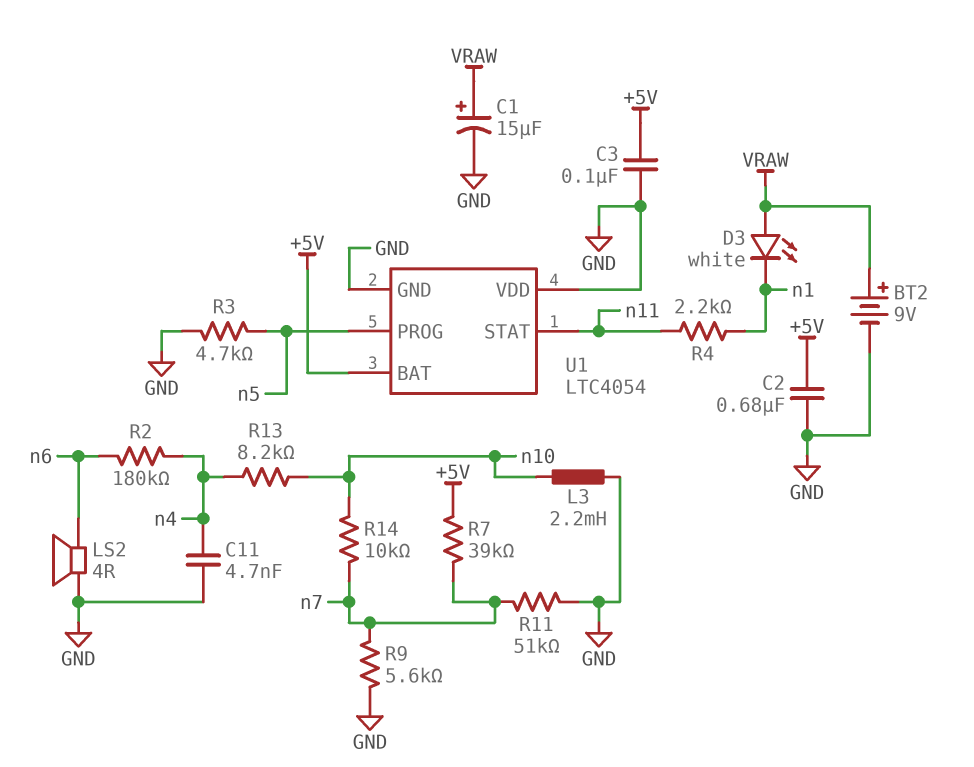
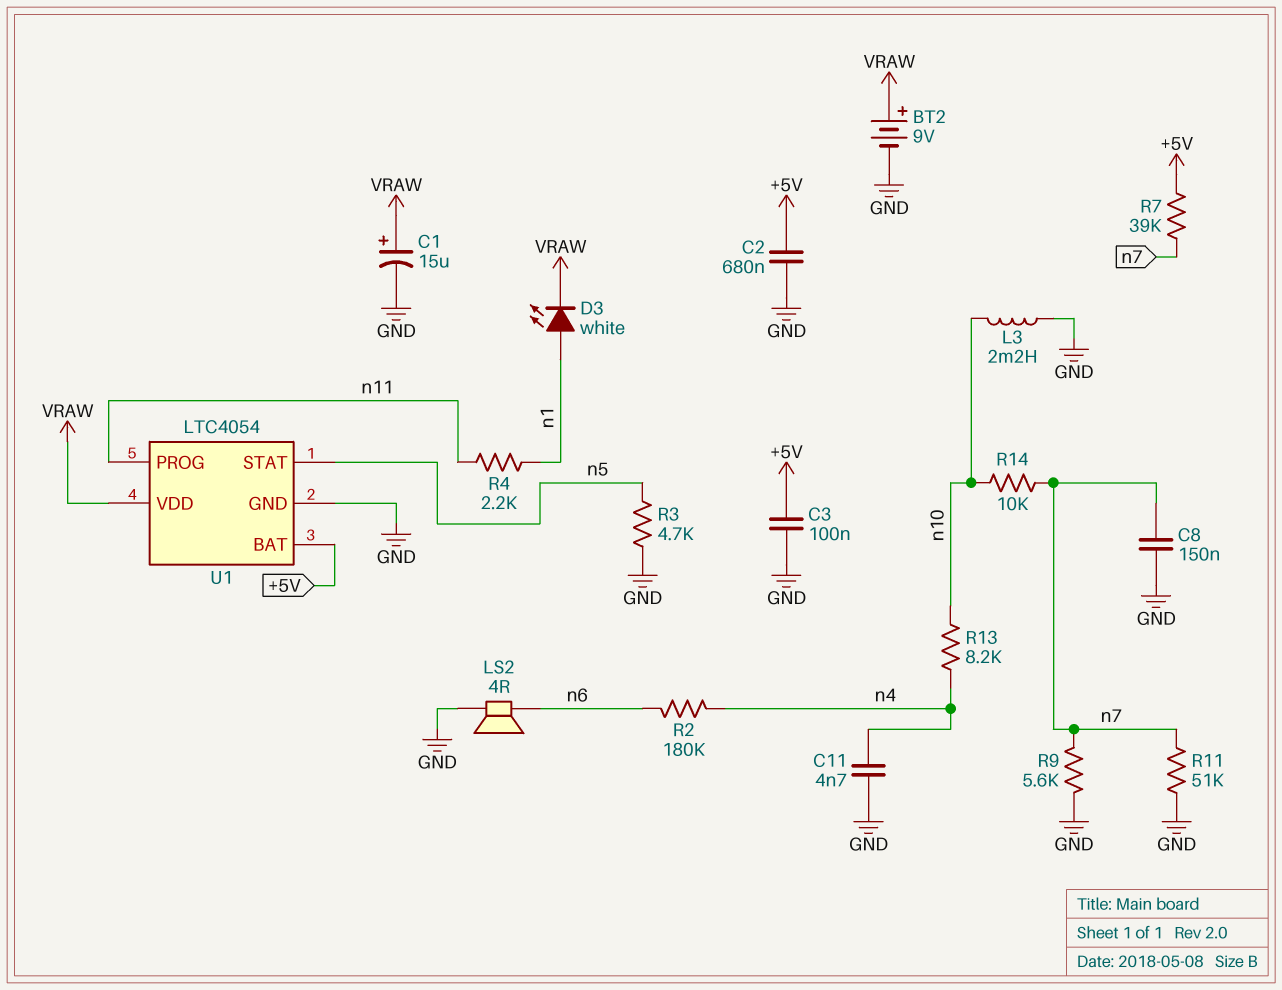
C8: none -> 150nF (GND, n7)
D3: LED white (A VRAW, K n1) -> LED white (A n1, K VRAW)
U1 pin PROG: n5 -> n11
U1 pin STAT: n11 -> n5
U1 pin VDD: GND -> VRAW

